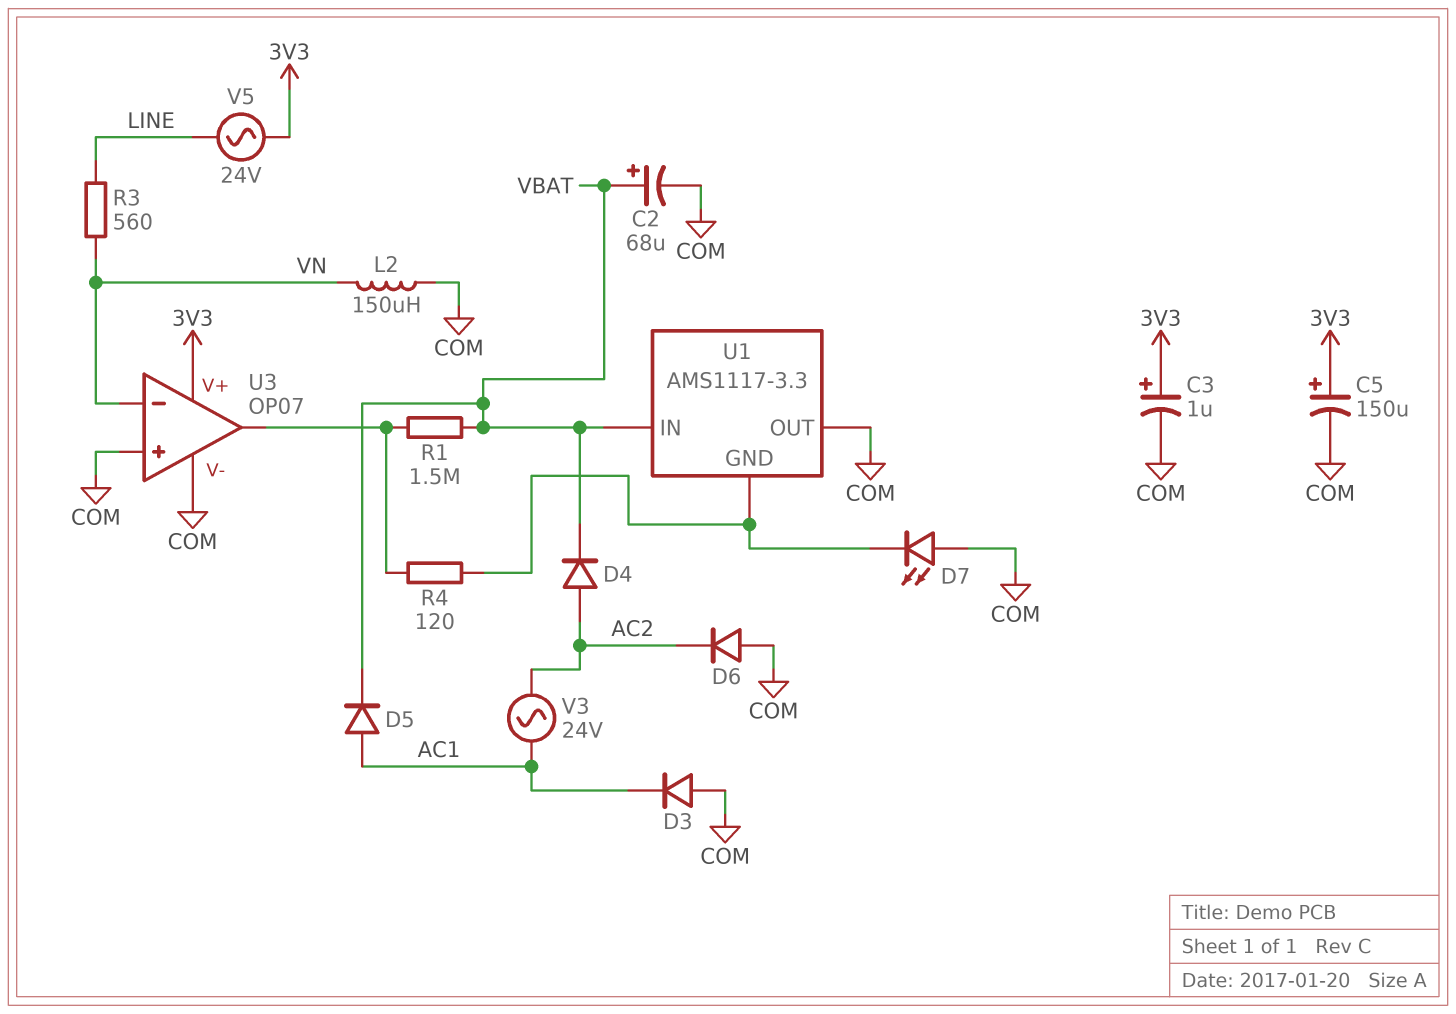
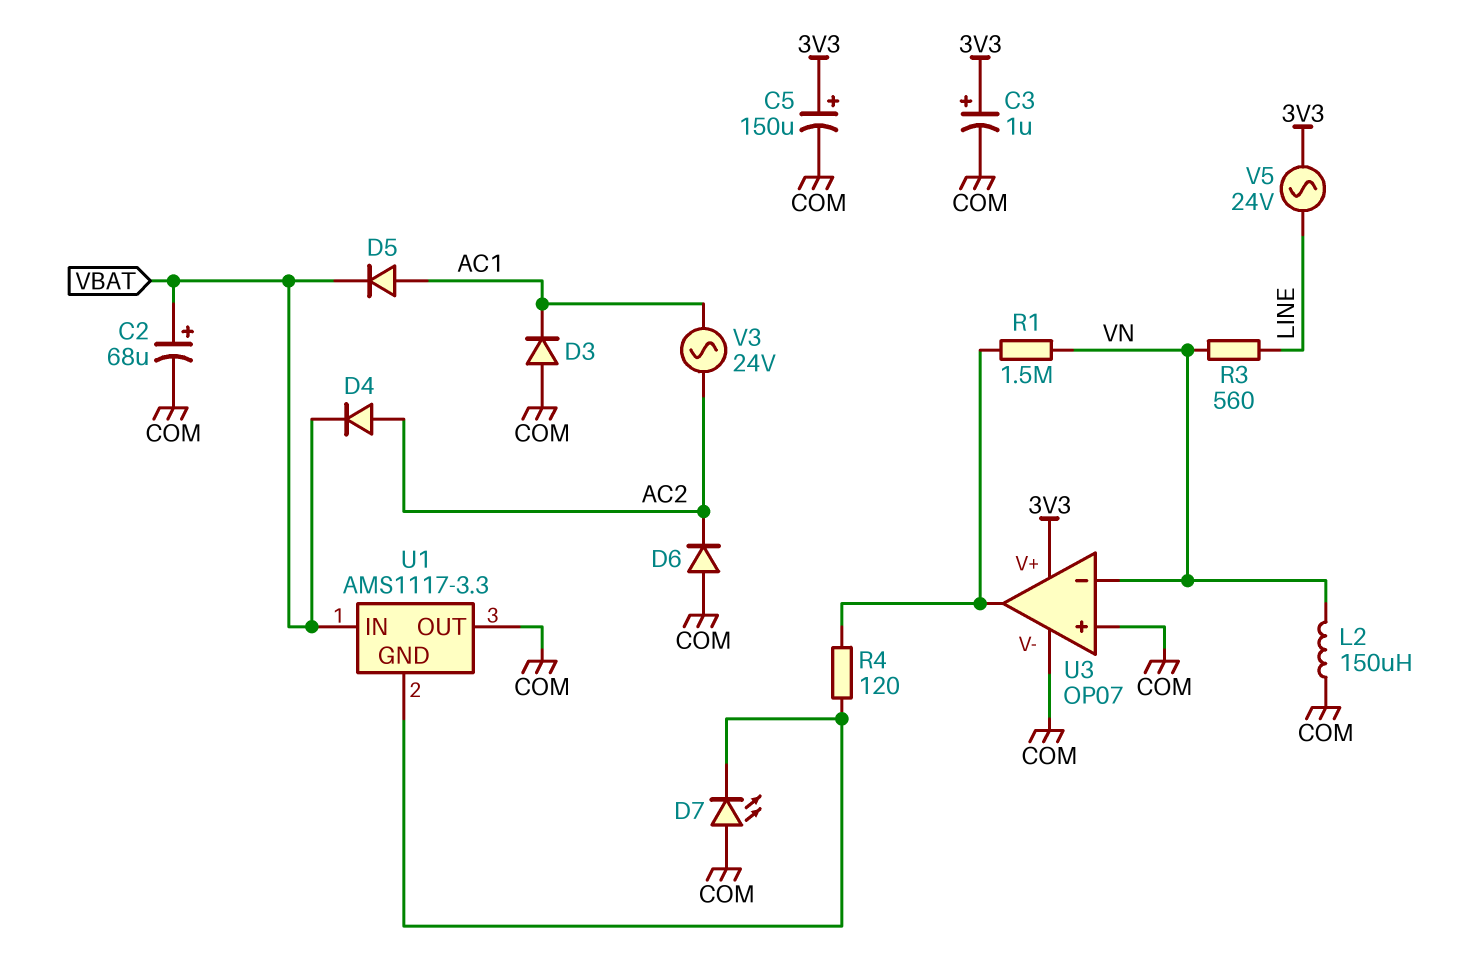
R1: 1.5M (U3/out, VBAT) -> 1.5M (U3/out, VN)

